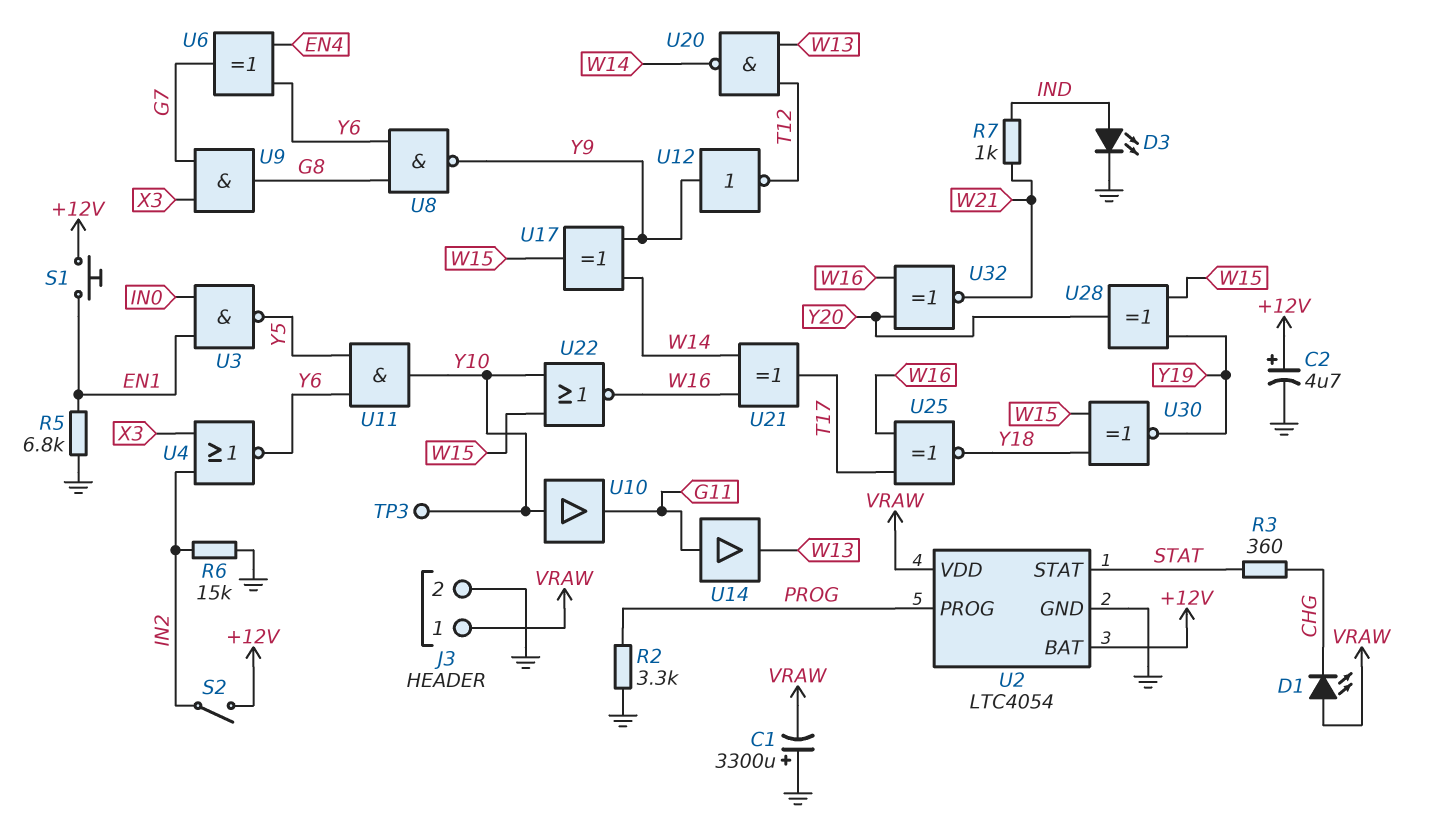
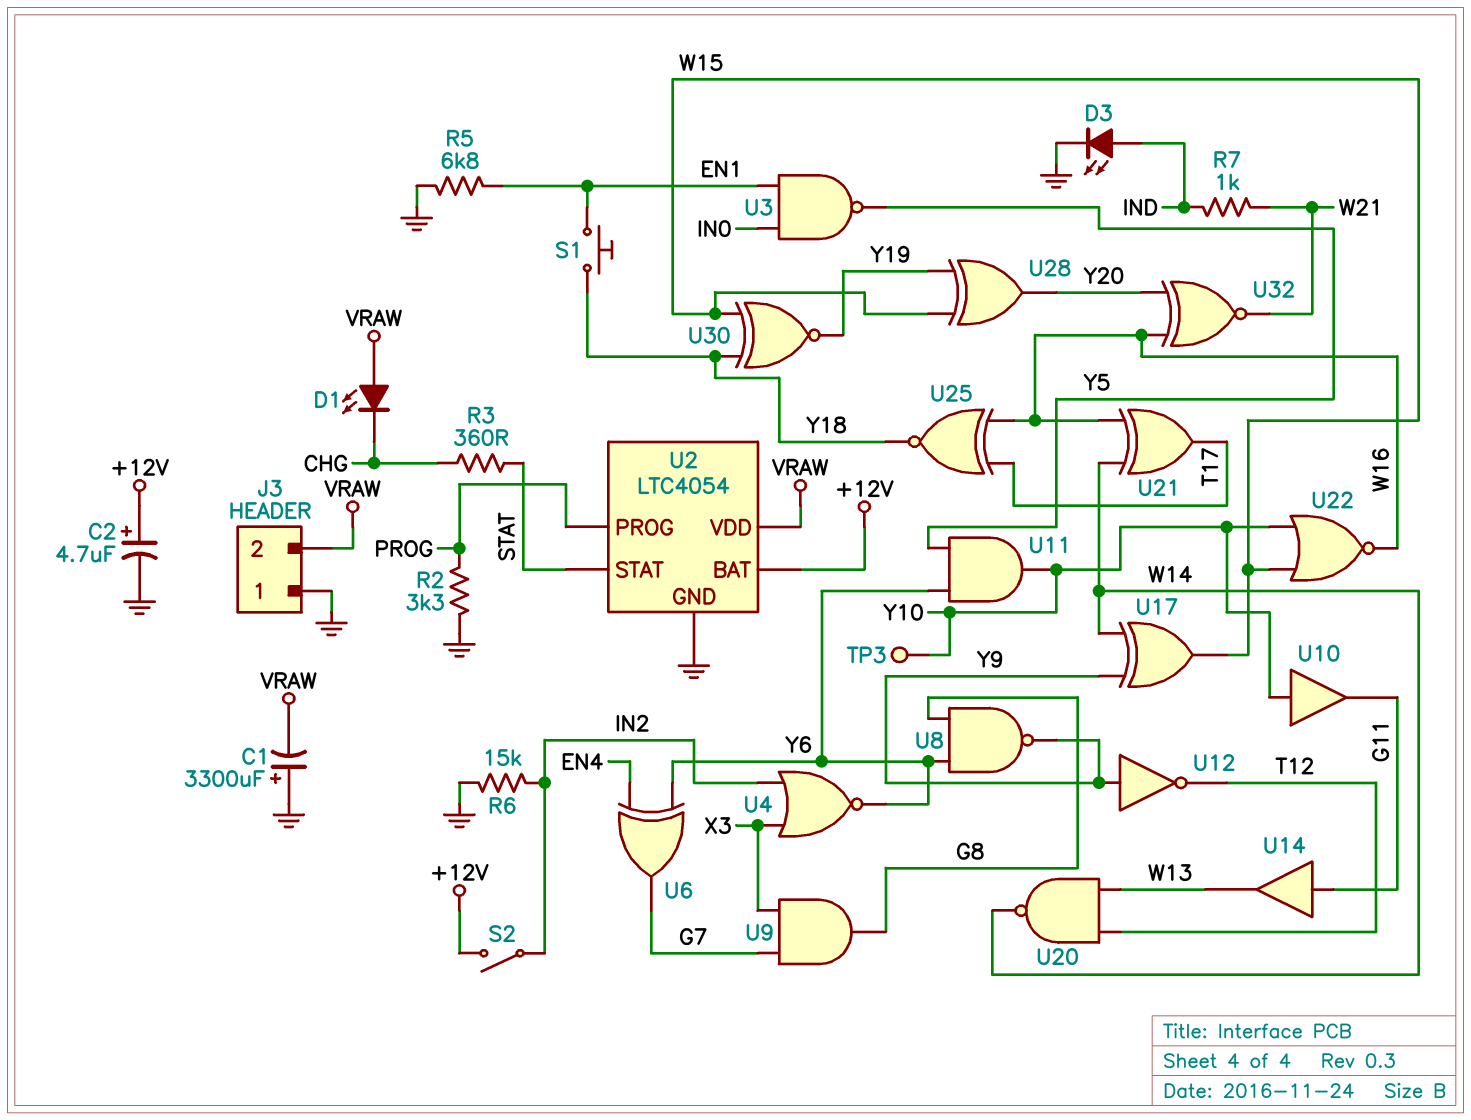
J3 pin 1: VRAW -> GND
J3 pin 2: GND -> VRAW
S1: button (+12V, EN1) -> button (EN1, Y18)

